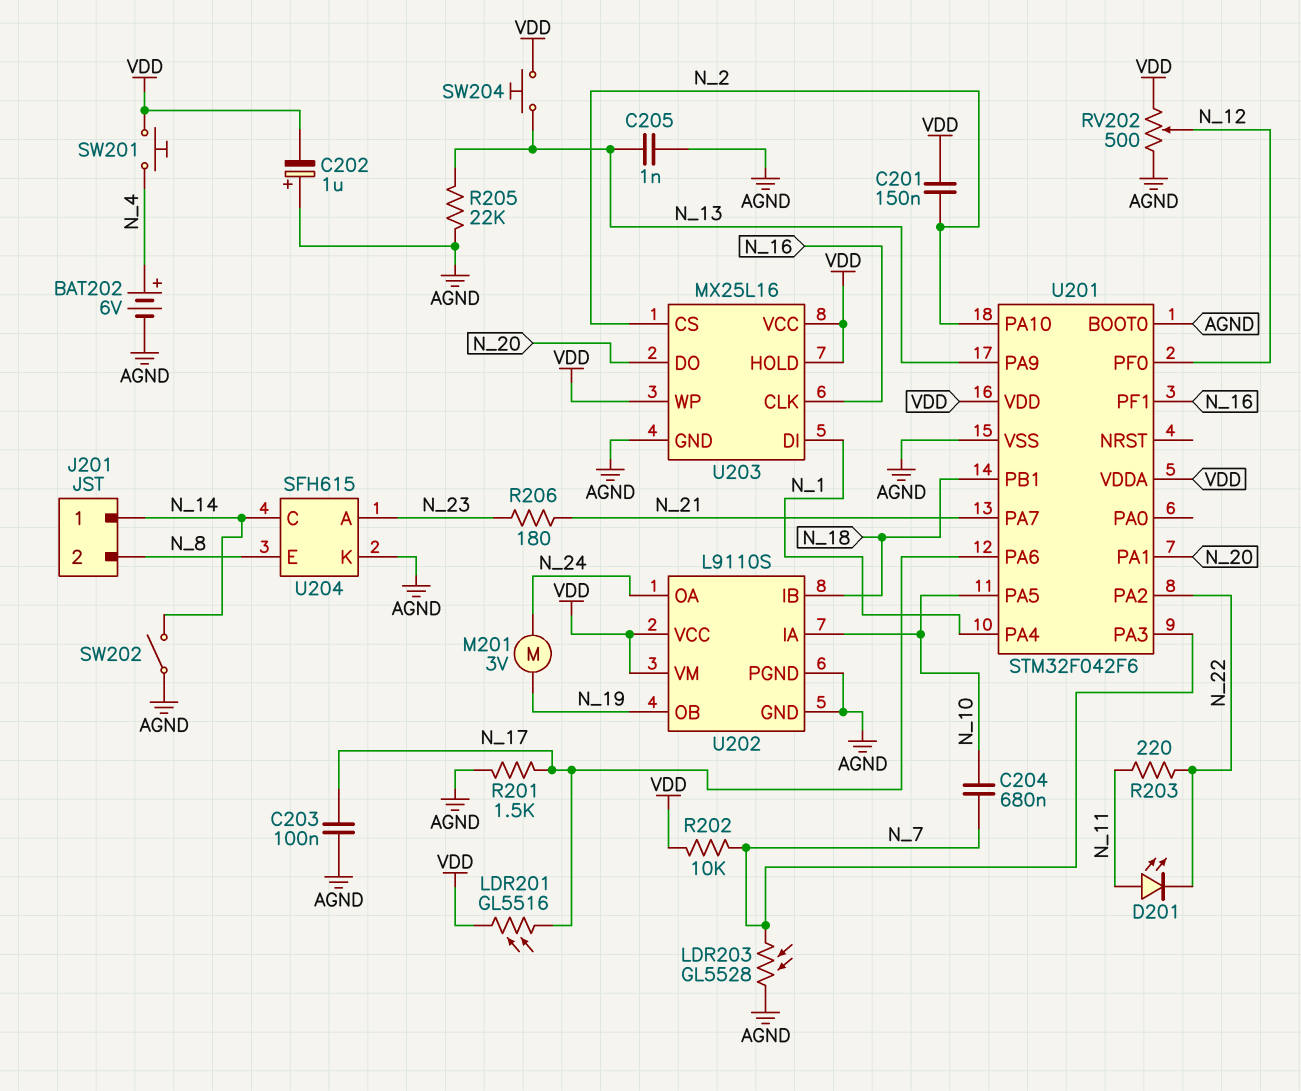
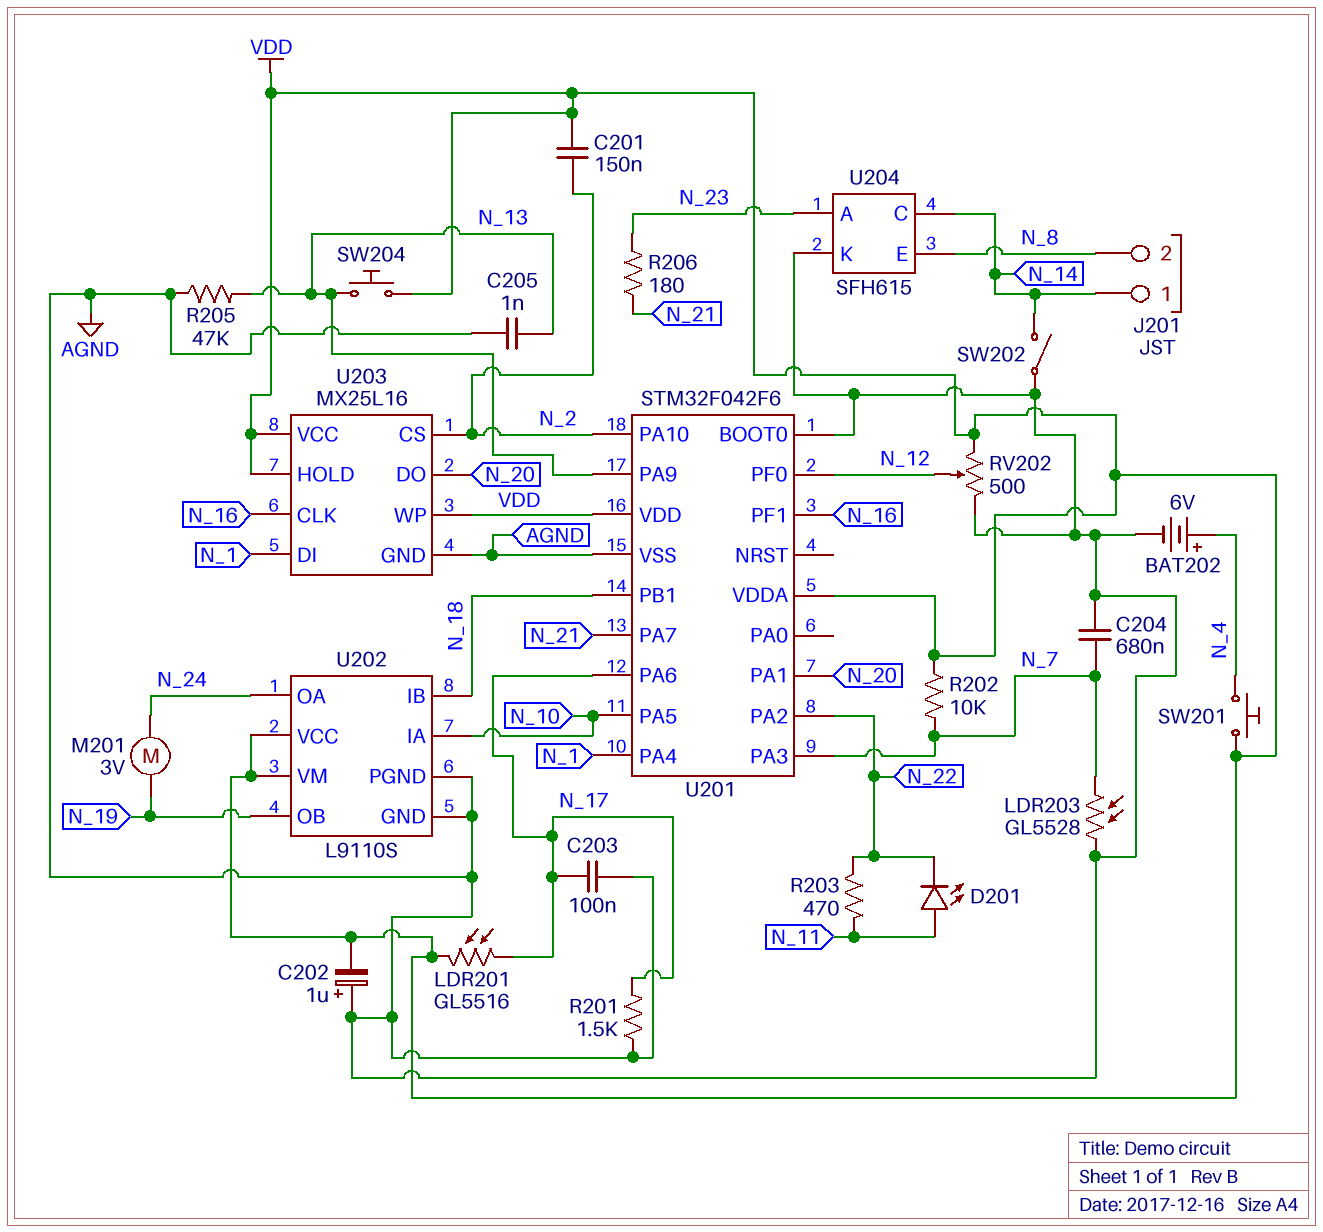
C204: 680nF (N_7, N_10) -> 680nF (AGND, N_7)
R203: 220 (N_11, N_22) -> 470 (N_11, N_22)
R205: 22k (AGND, N_13) -> 47k (AGND, N_13)

